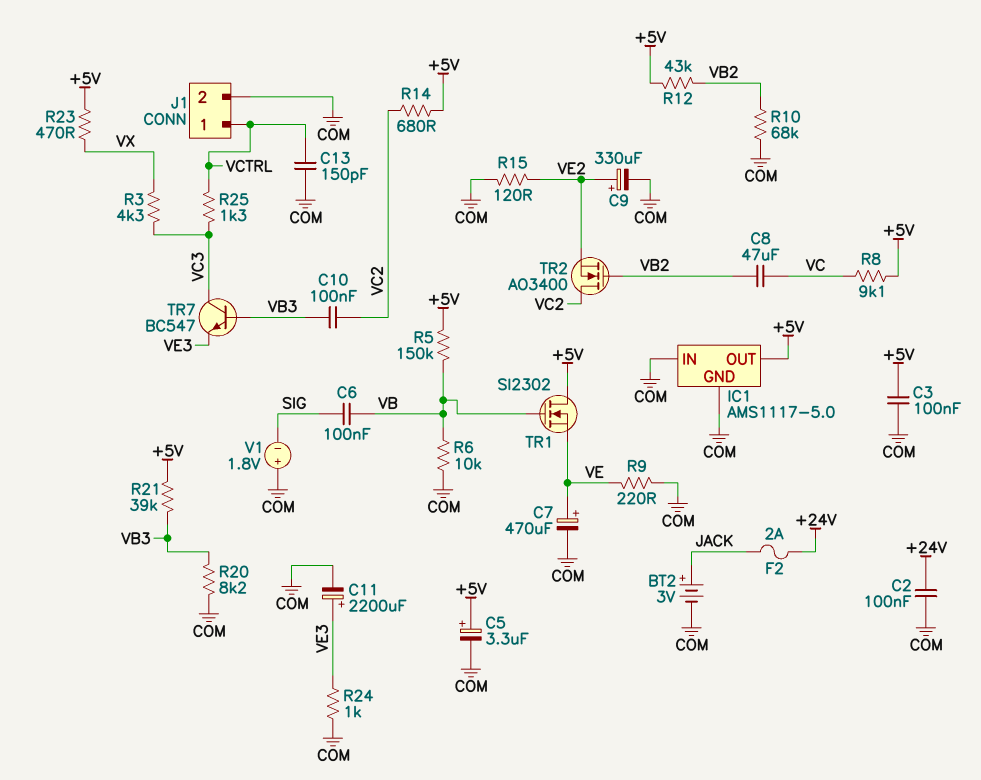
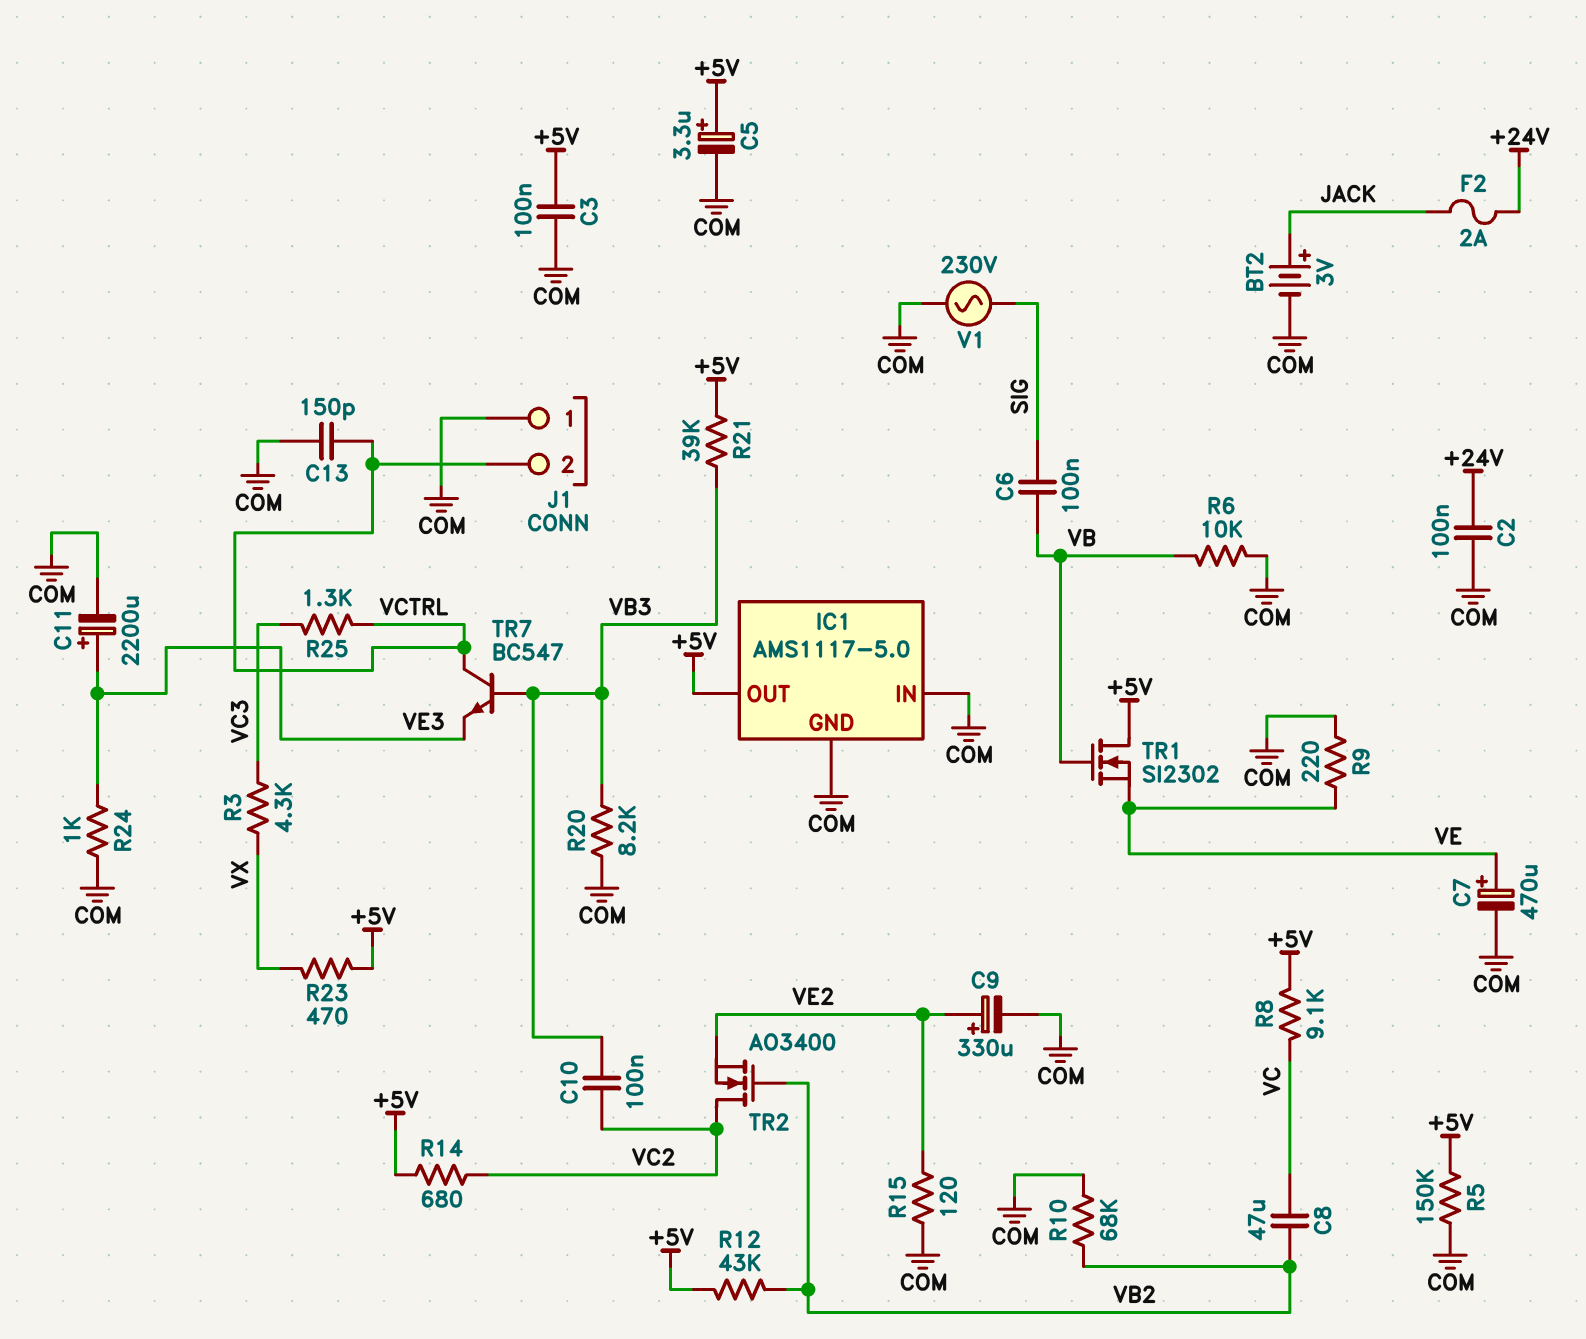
J1 pin 1: VCTRL -> COM
J1 pin 2: COM -> VCTRL
R5: 150k (+5V, VB) -> 150k (+5V, COM)
TR7: NPN BC547 (B VB3, C VC3, E VE3) -> NPN BC547 (B VB3, C VCTRL, E VE3)
V1: 1.8V (plus COM, minus SIG) -> AC 230V (COM, SIG)

